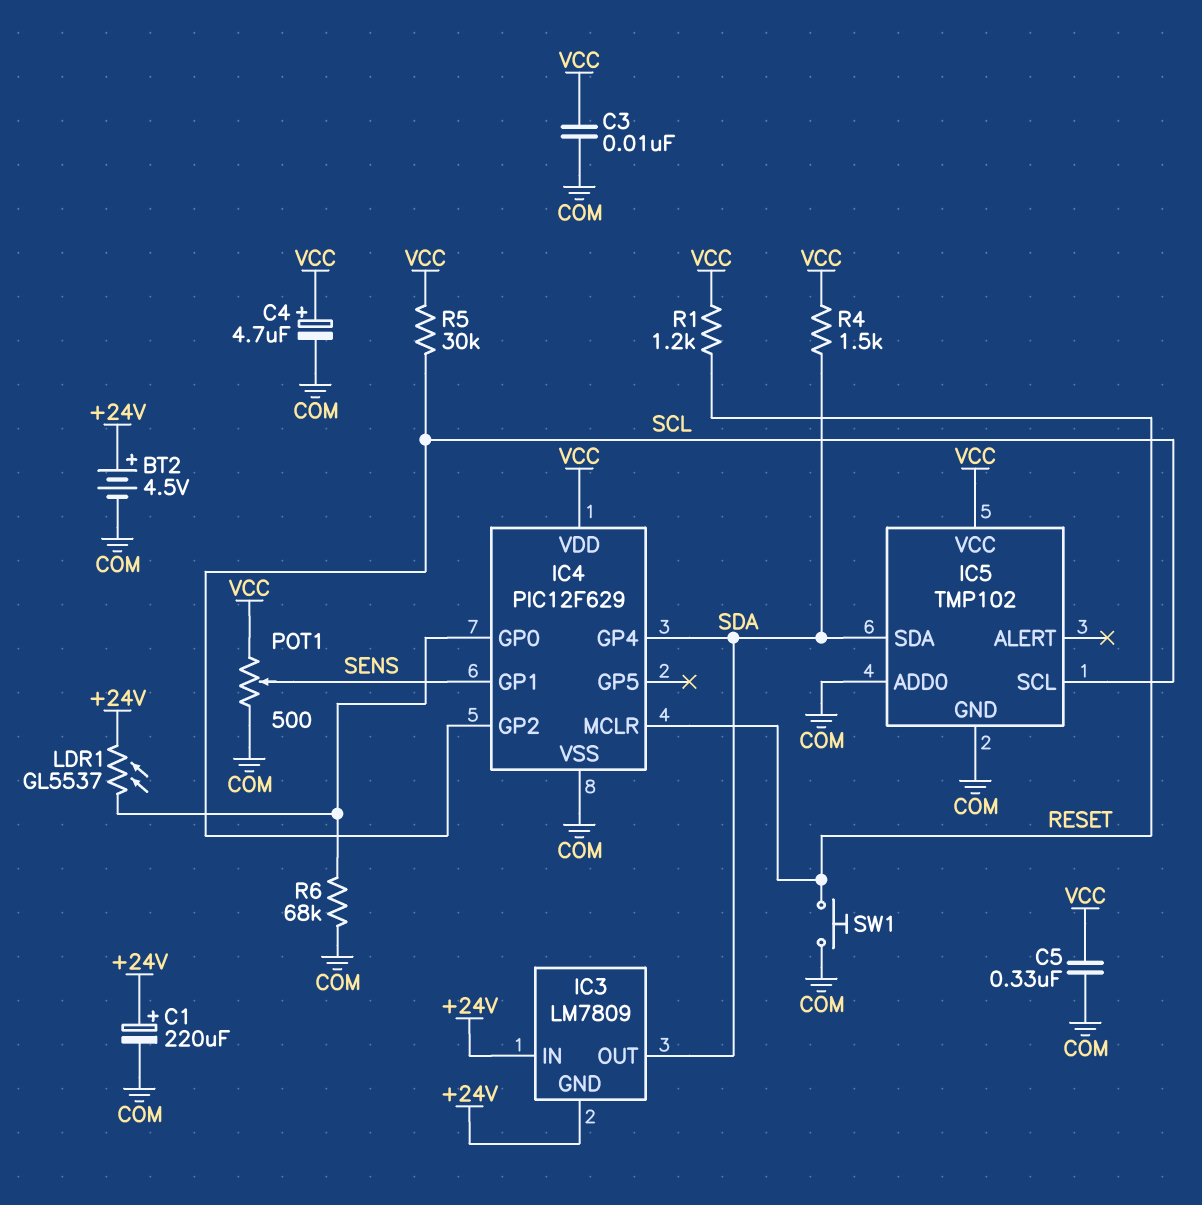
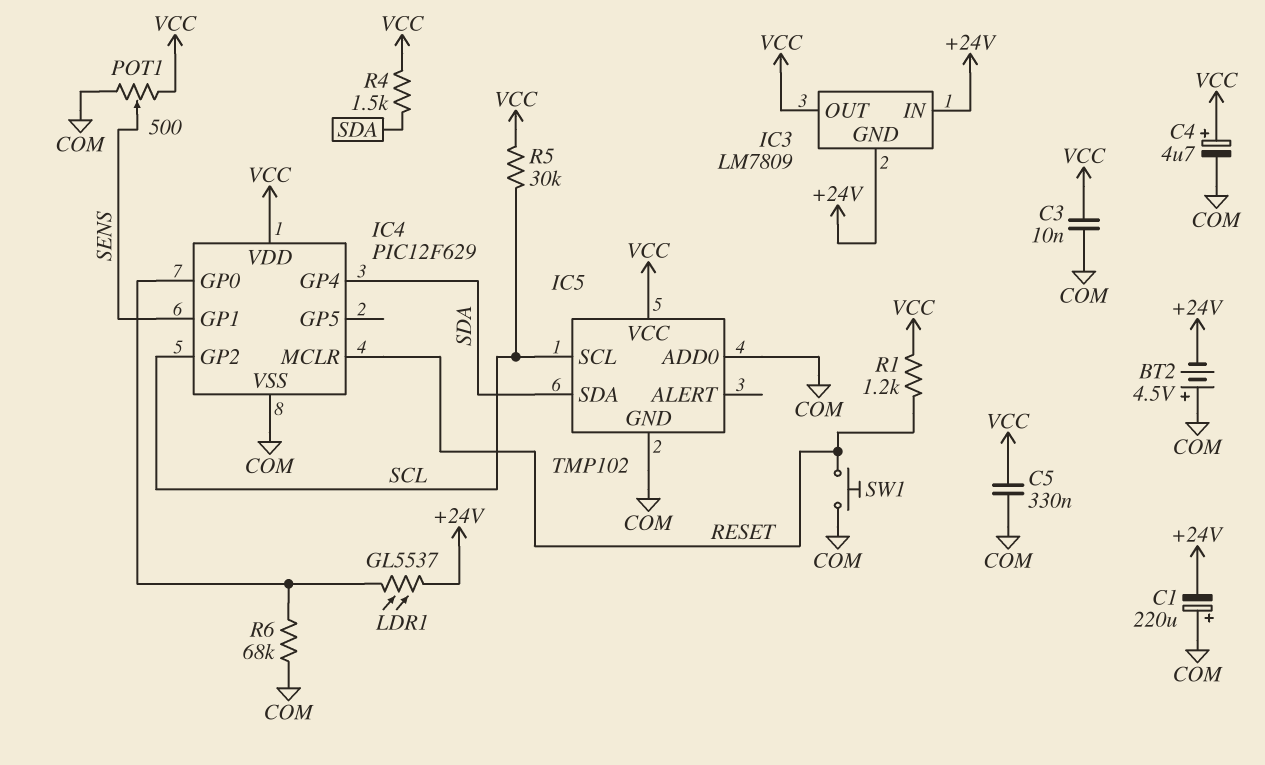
BT2: 4.5V (plus +24V, minus COM) -> 4.5V (plus COM, minus +24V)
C1: 220uF (plus +24V, minus COM) -> 220uF (plus COM, minus +24V)
IC3 pin OUT: SDA -> VCC

